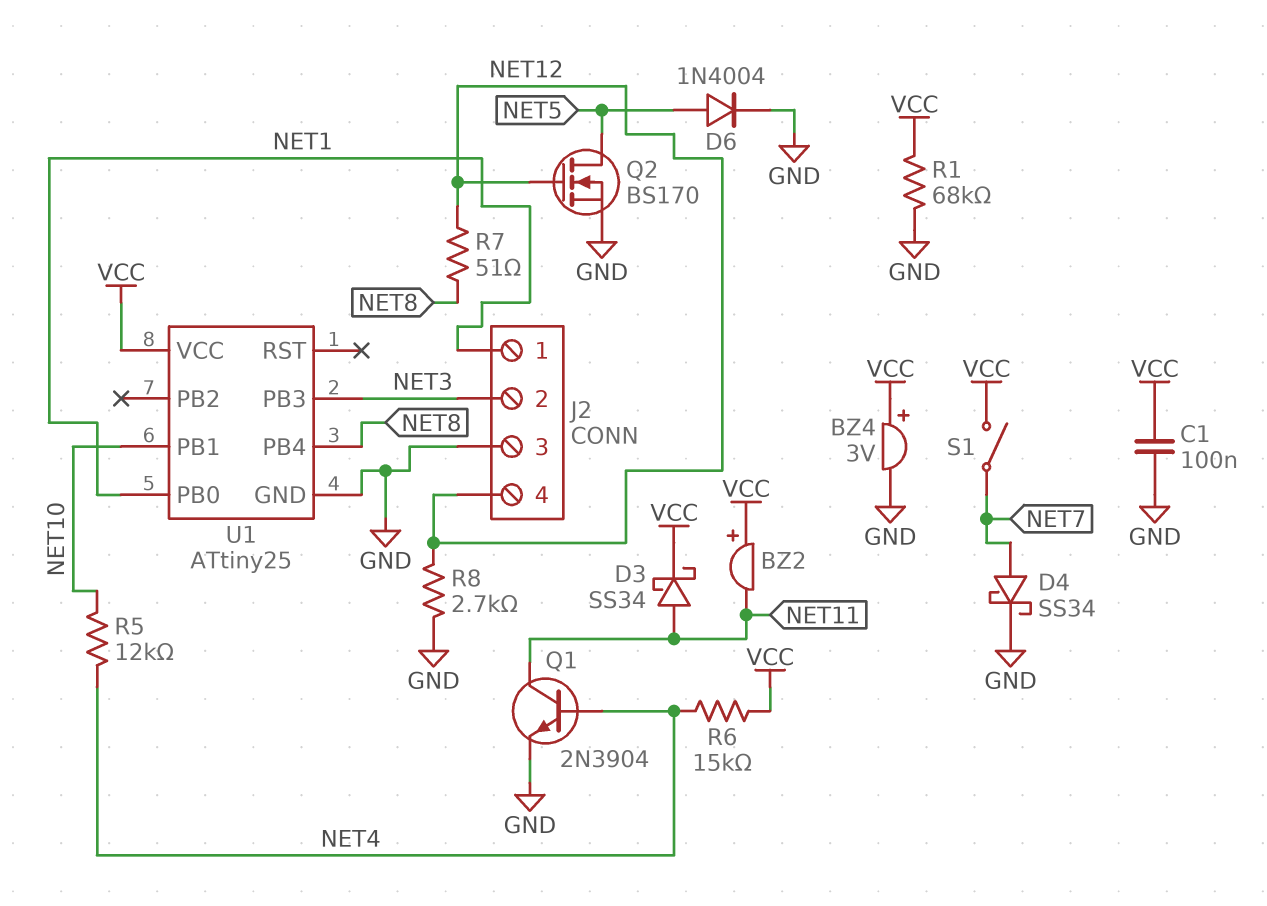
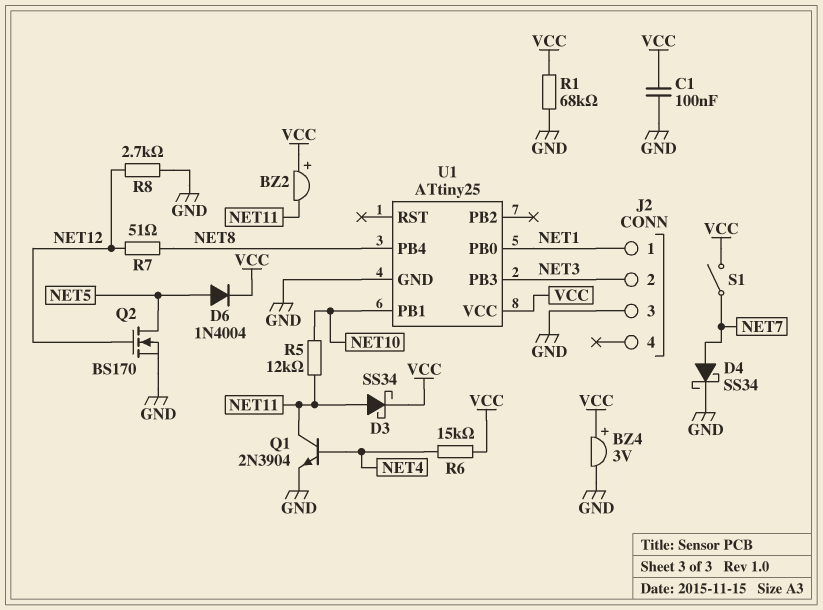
D6: diode 1N4004 (A NET5, K GND) -> diode 1N4004 (A NET5, K VCC)
J2 pin 4: NET12 -> none
R5: 12k (NET4, NET10) -> 12k (NET10, NET11)

